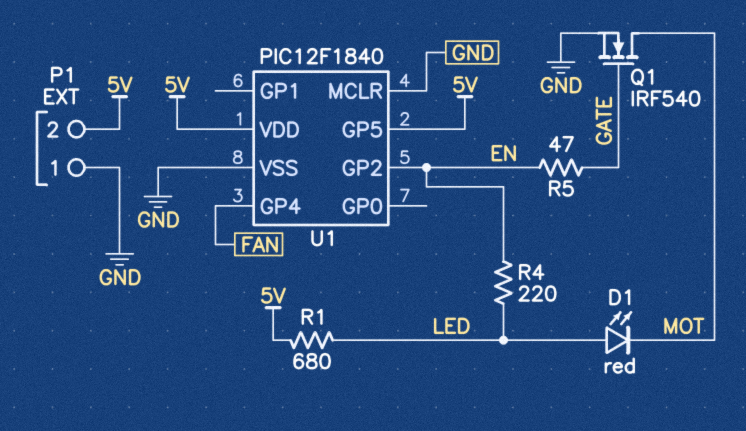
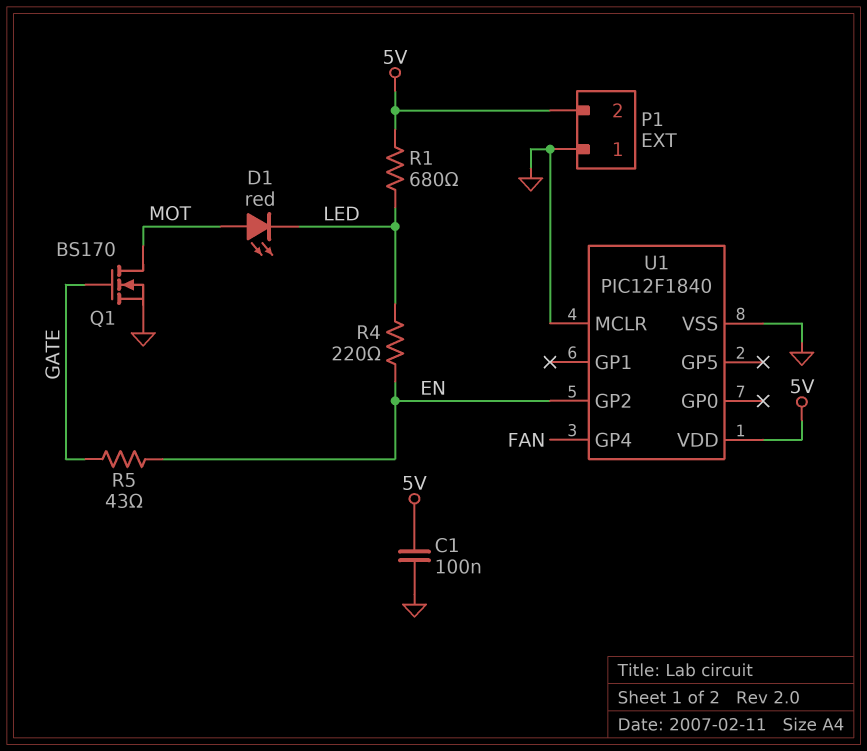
C1: none -> 100nF (5V, GND)
D1: LED red (A LED, K MOT) -> LED red (A MOT, K LED)
Q1: NMOS IRF540 (G GATE, D MOT, S GND) -> NMOS BS170 (G GATE, D MOT, S GND)
R5: 47 (EN, GATE) -> 43 (EN, GATE)
U1 pin GP5: 5V -> none

